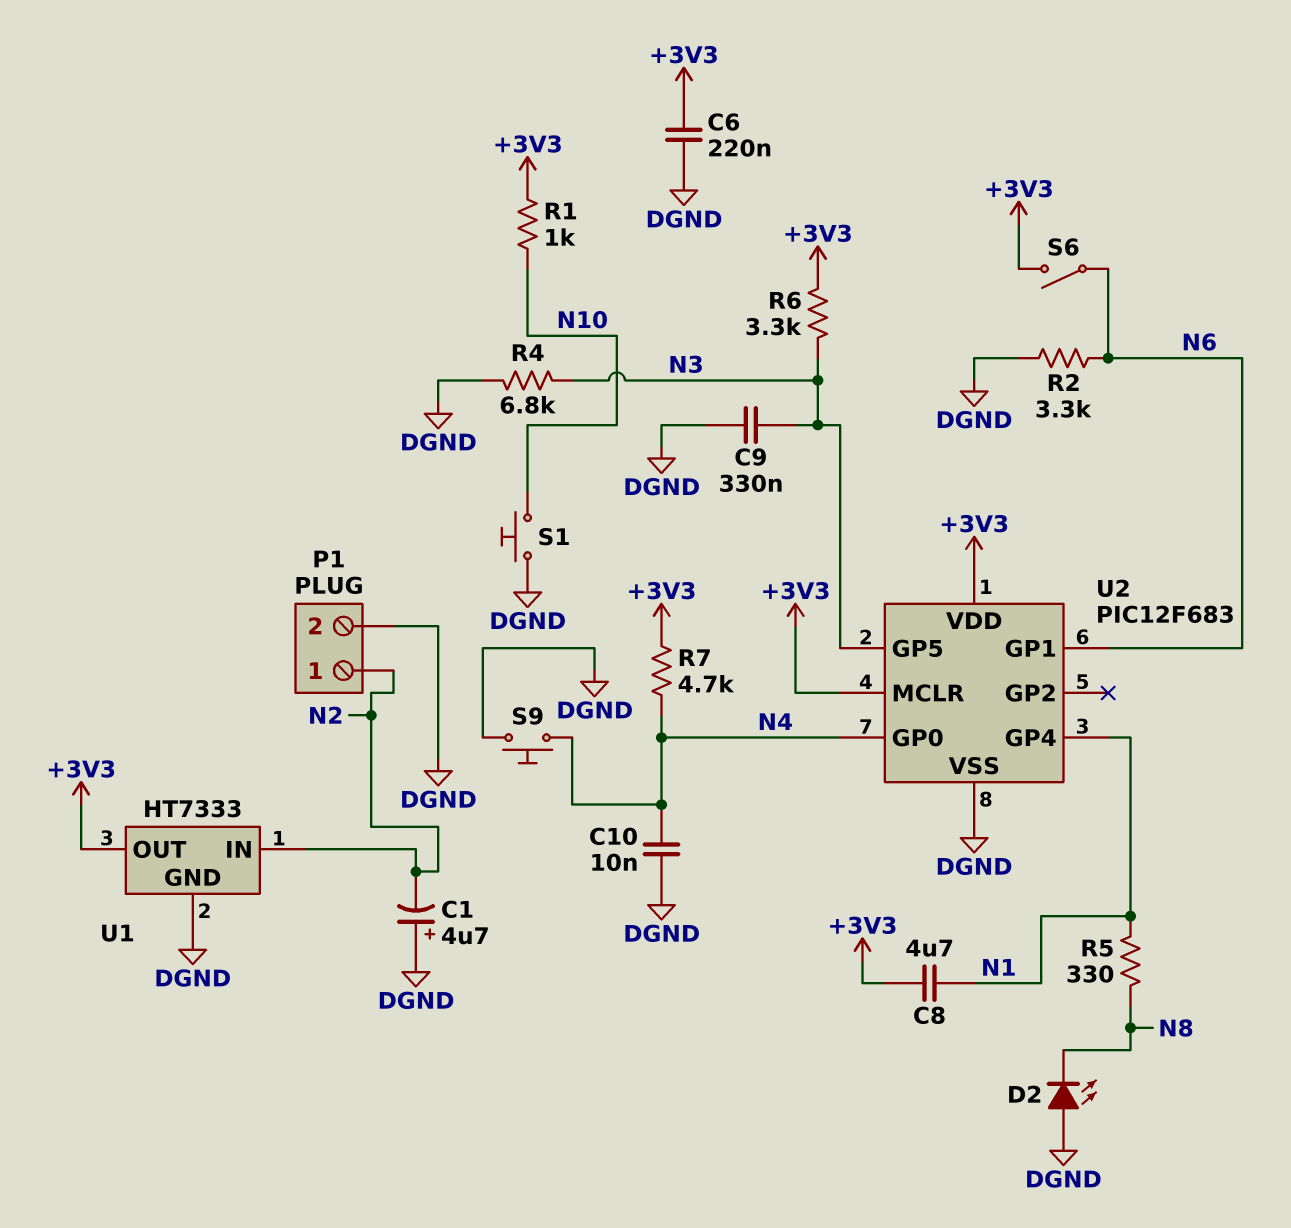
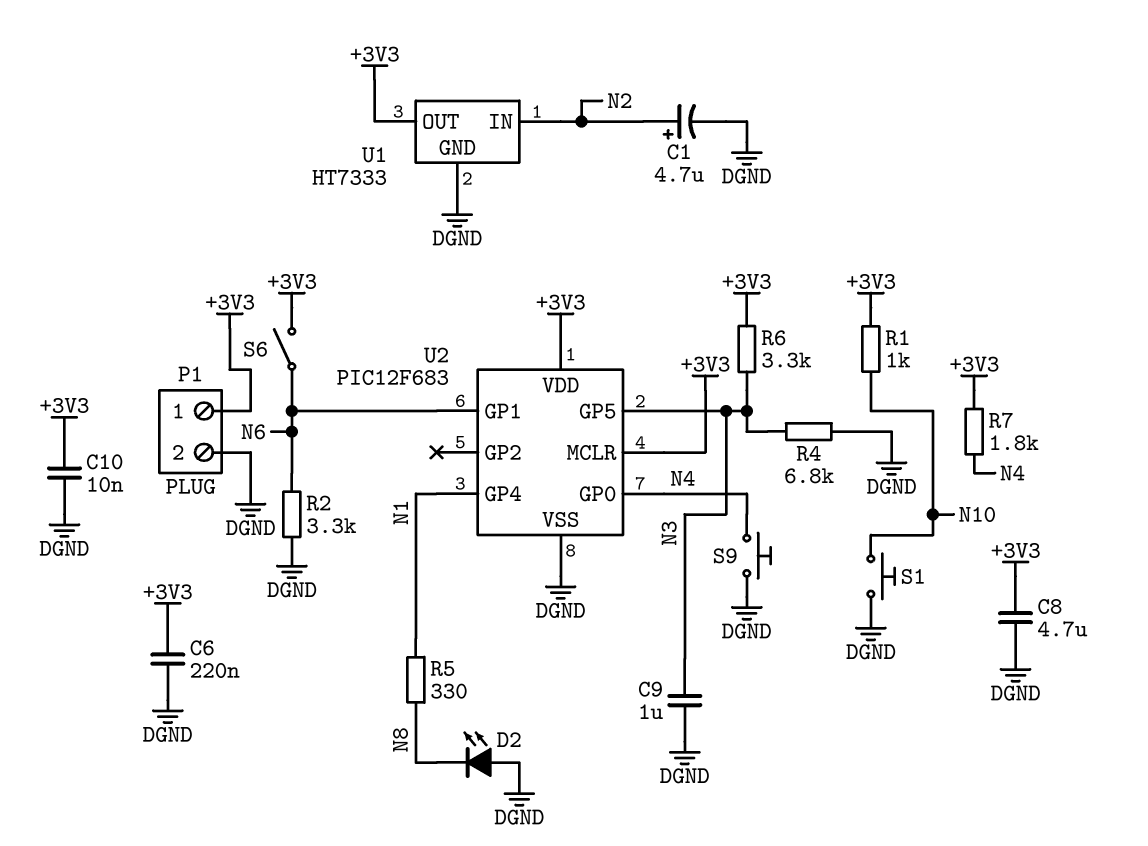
C1: 4.7uF (plus DGND, minus N2) -> 4.7uF (plus N2, minus DGND)
C8: 4.7uF (+3V3, N1) -> 4.7uF (+3V3, DGND)
C9: 330nF (DGND, N3) -> 1uF (DGND, N3)
C10: 10nF (DGND, N4) -> 10nF (+3V3, DGND)
P1 pin 1: N2 -> +3V3
R7: 4.7k (+3V3, N4) -> 1.8k (+3V3, N4)

